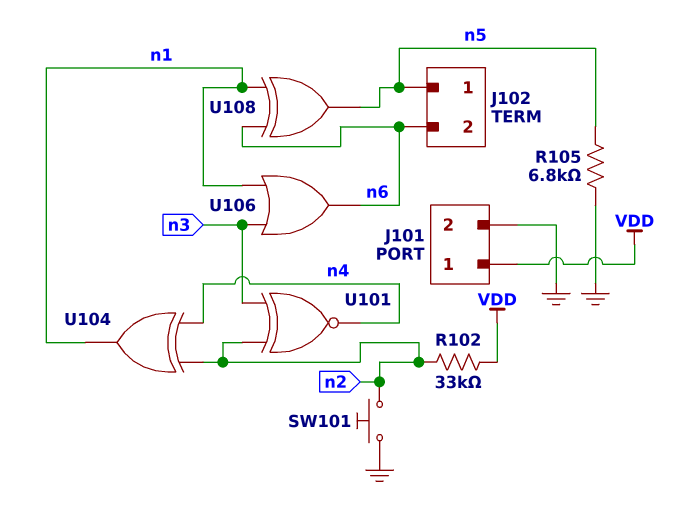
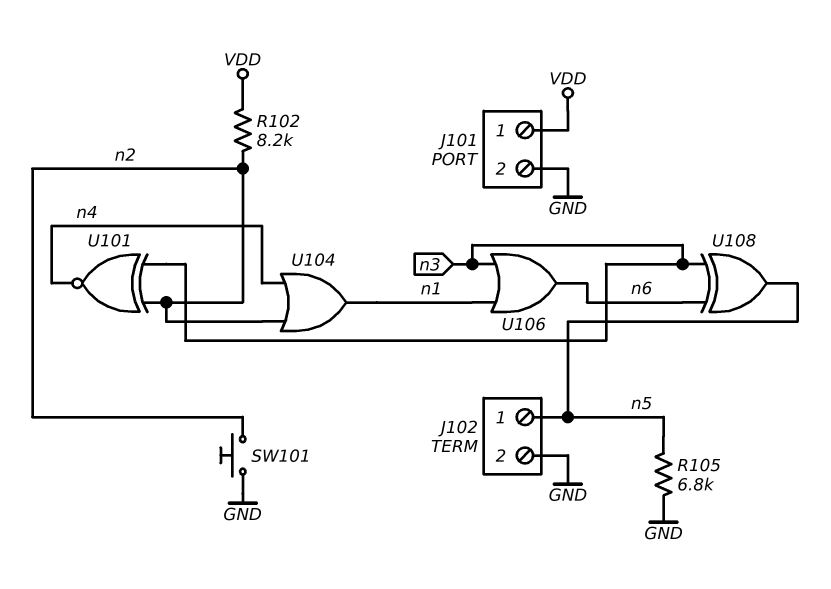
J102 pin 2: n6 -> GND
R102: 33k (VDD, n2) -> 8.2k (VDD, n2)
U104: XOR (in n2, in n4, out n1) -> OR (in n2, in n4, out n1)
U108: XOR (in n1, in n6, out n5) -> XOR (in n3, in n6, out n5)

